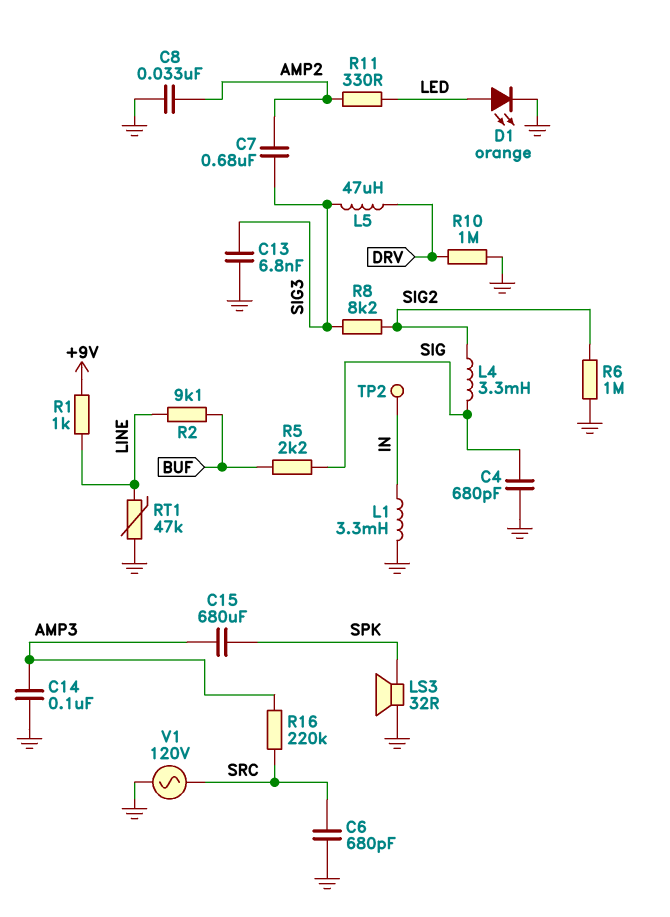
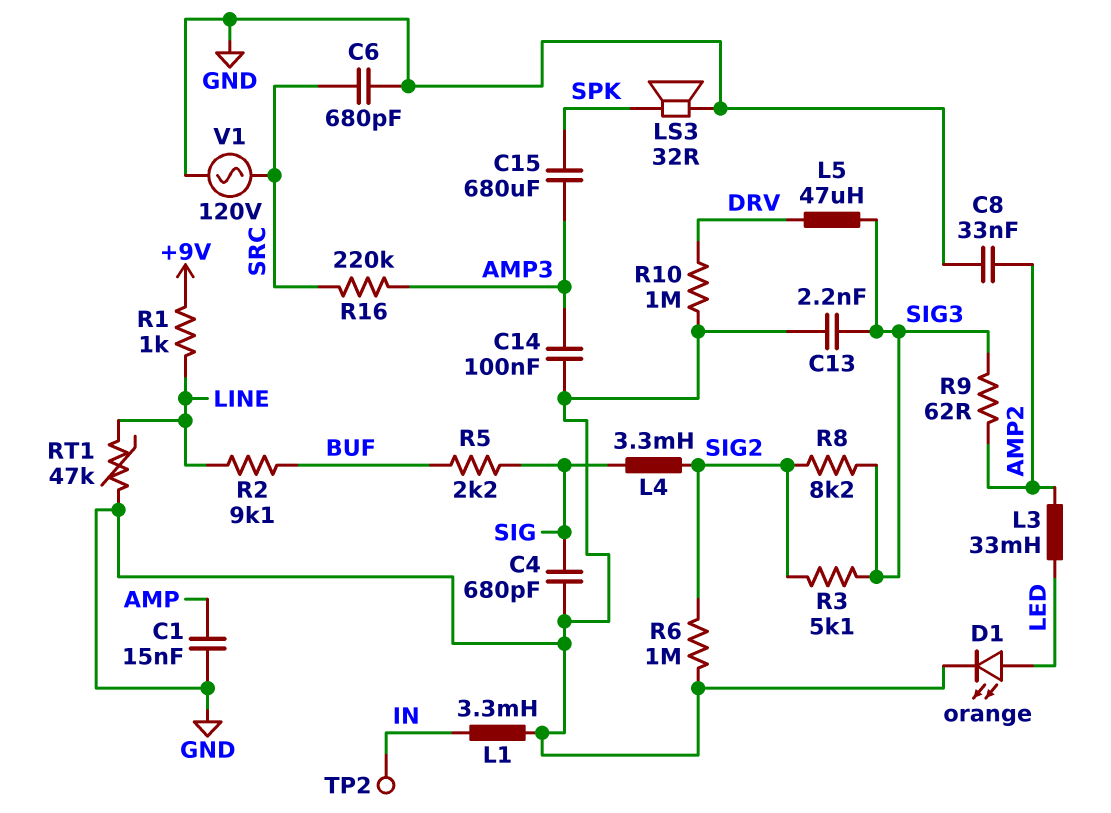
C1: none -> 15nF (AMP, GND)
C7: 680nF (AMP2, SIG3) -> none
C13: 6.8nF (GND, SIG3) -> 2.2nF (GND, SIG3)
L3: none -> 33mH (AMP2, LED)
R3: none -> 5.1k (SIG2, SIG3)
R9: none -> 62 (AMP2, SIG3)
R11: 330 (AMP2, LED) -> none

